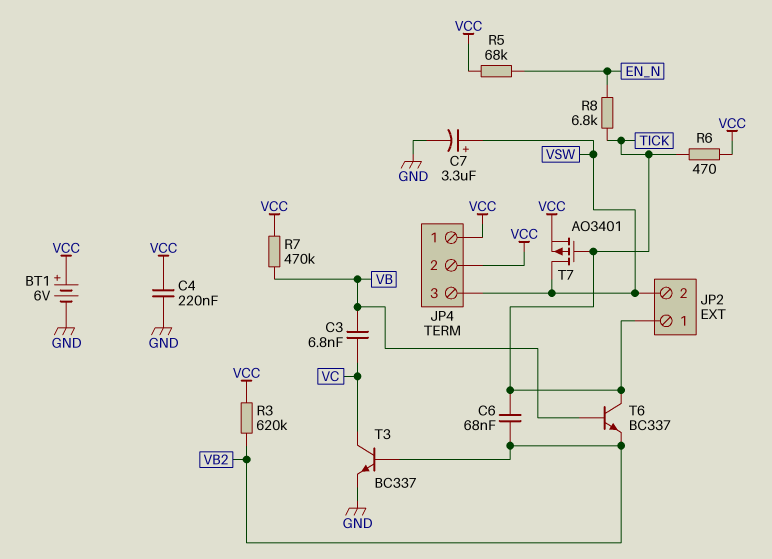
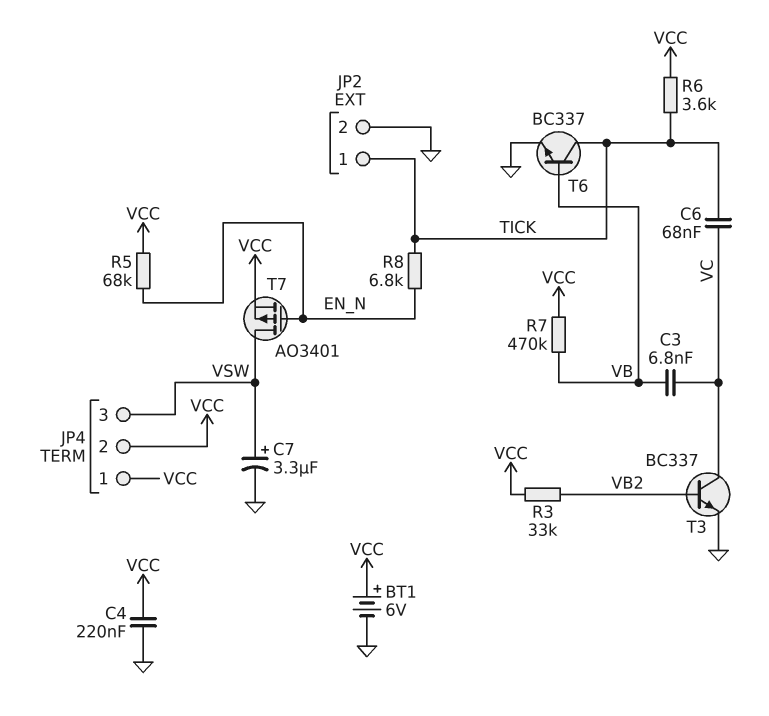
C6: 68nF (TICK, VB2) -> 68nF (TICK, VC)
JP2 pin 2: VSW -> GND
R3: 620k (VB2, VCC) -> 33k (VB2, VCC)
R6: 470 (TICK, VCC) -> 3.6k (TICK, VCC)
T6: NPN BC337 (B VB, C TICK, E VB2) -> NPN BC337 (B VB, C TICK, E GND)
T7: PMOS AO3401 (G TICK, D VSW, S VCC) -> PMOS AO3401 (G EN_N, D VSW, S VCC)

